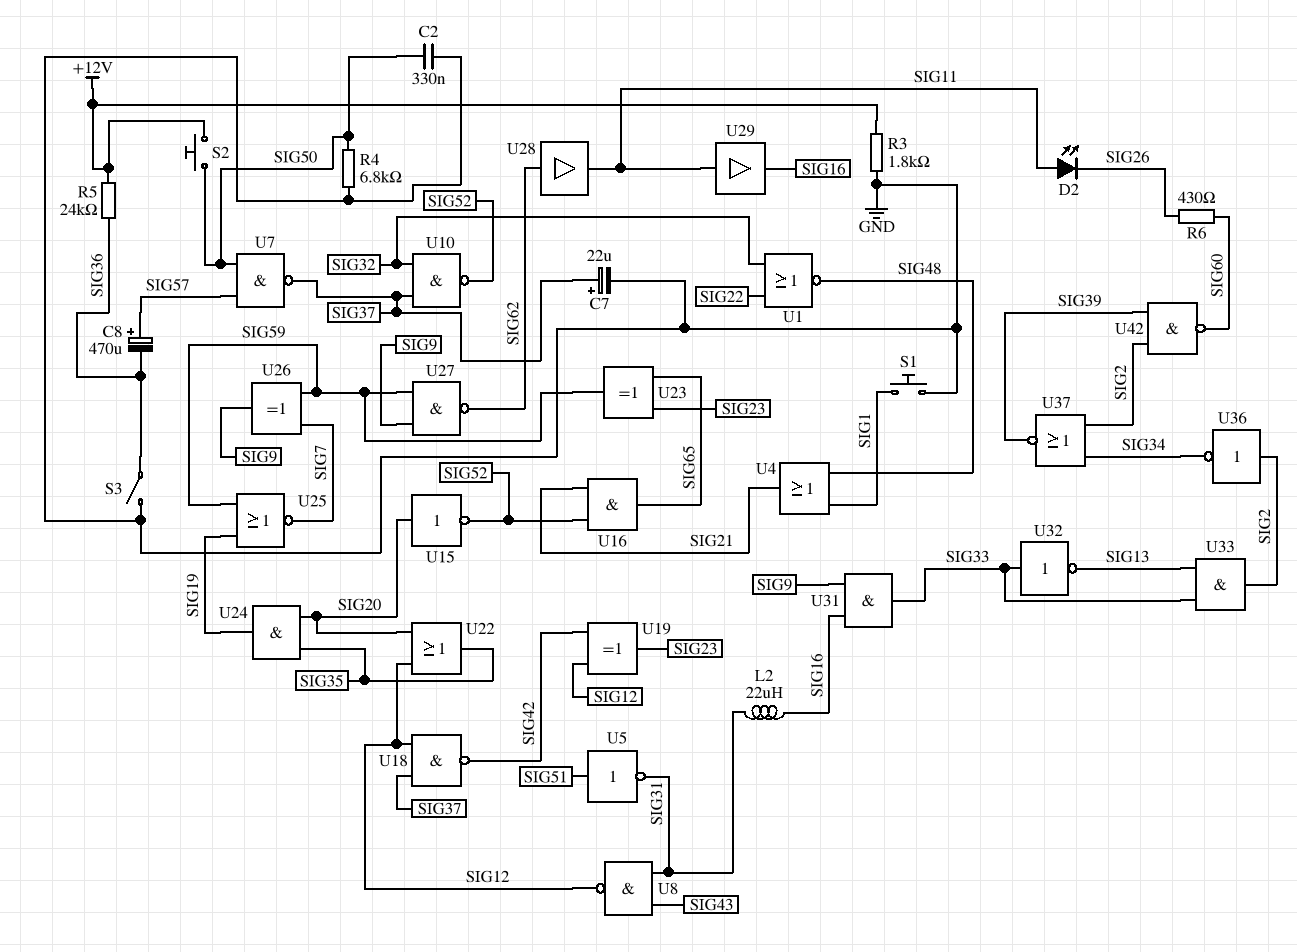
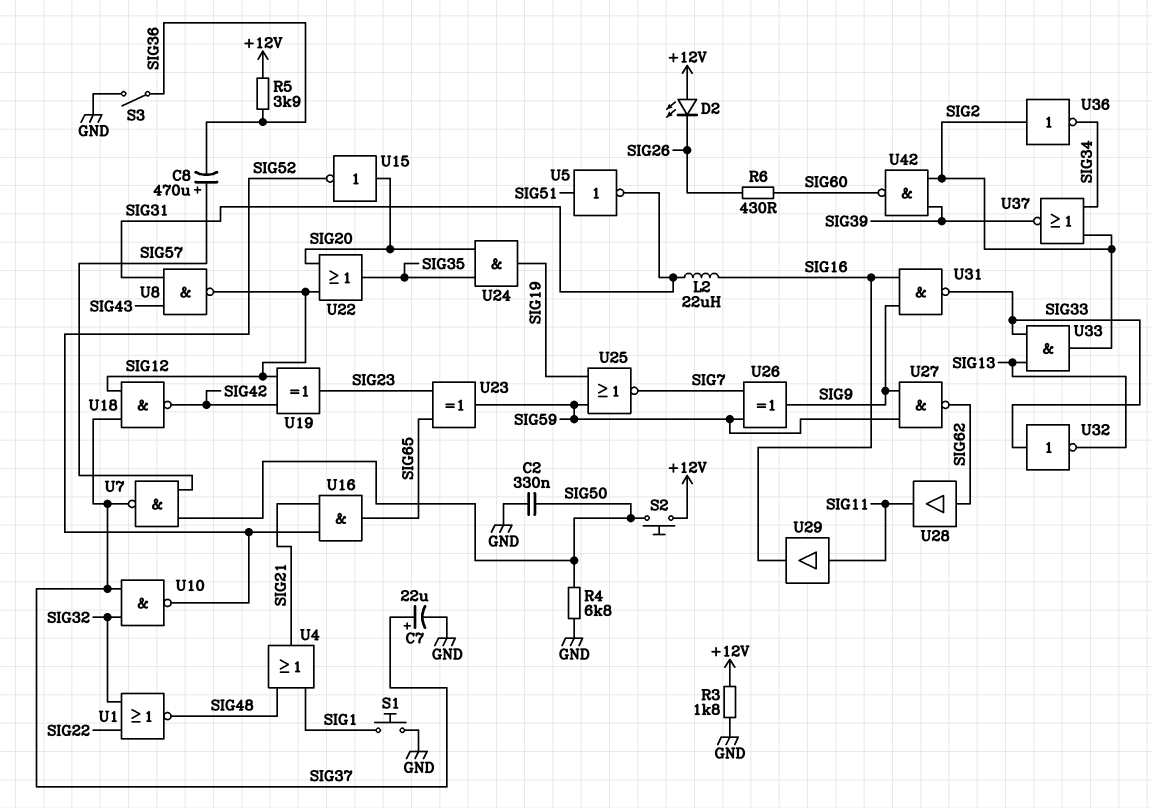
D2: LED (A SIG11, K SIG26) -> LED (A +12V, K SIG26)
R5: 24k (+12V, SIG36) -> 3.9k (+12V, SIG36)
U31: AND (in SIG9, in SIG16, out SIG33) -> NAND (in SIG9, in SIG16, out SIG33)

